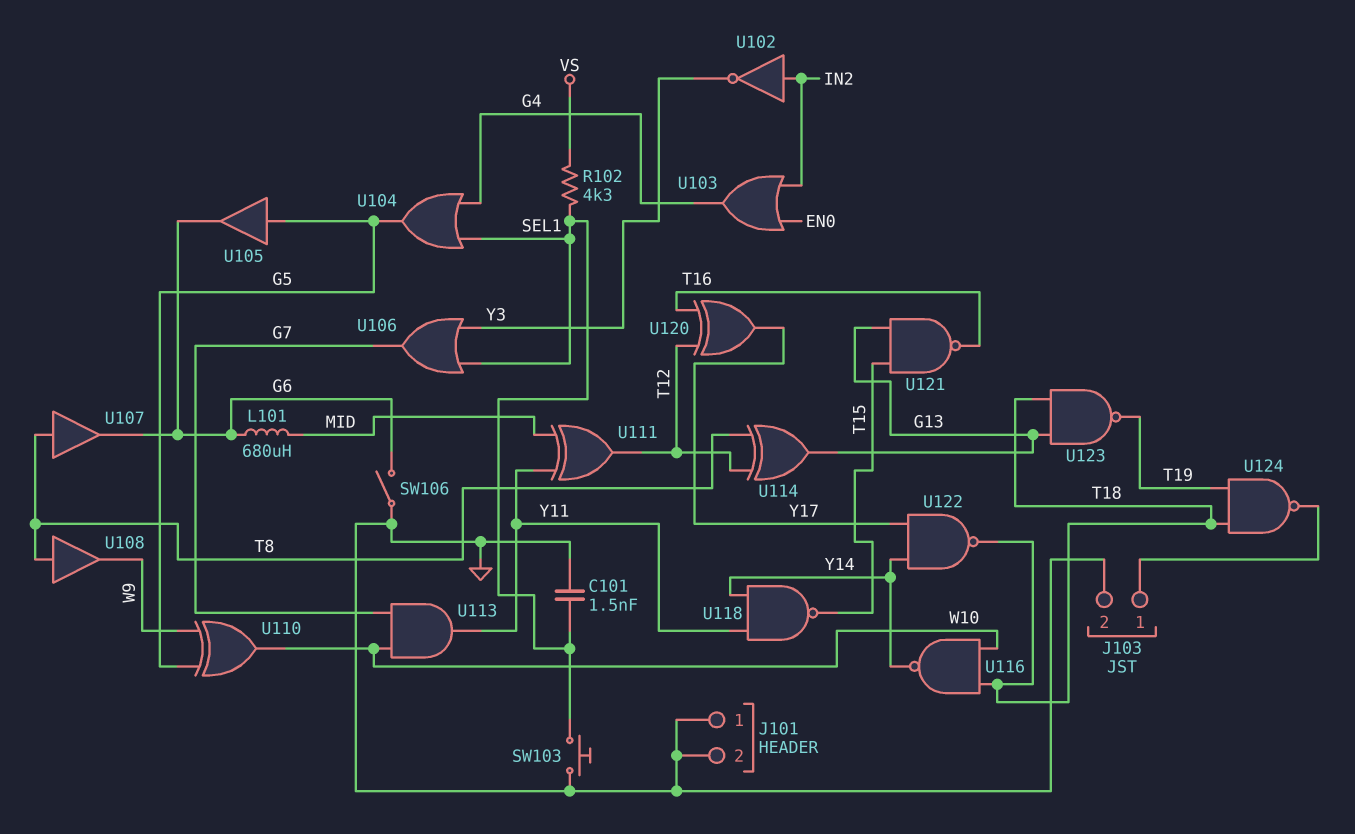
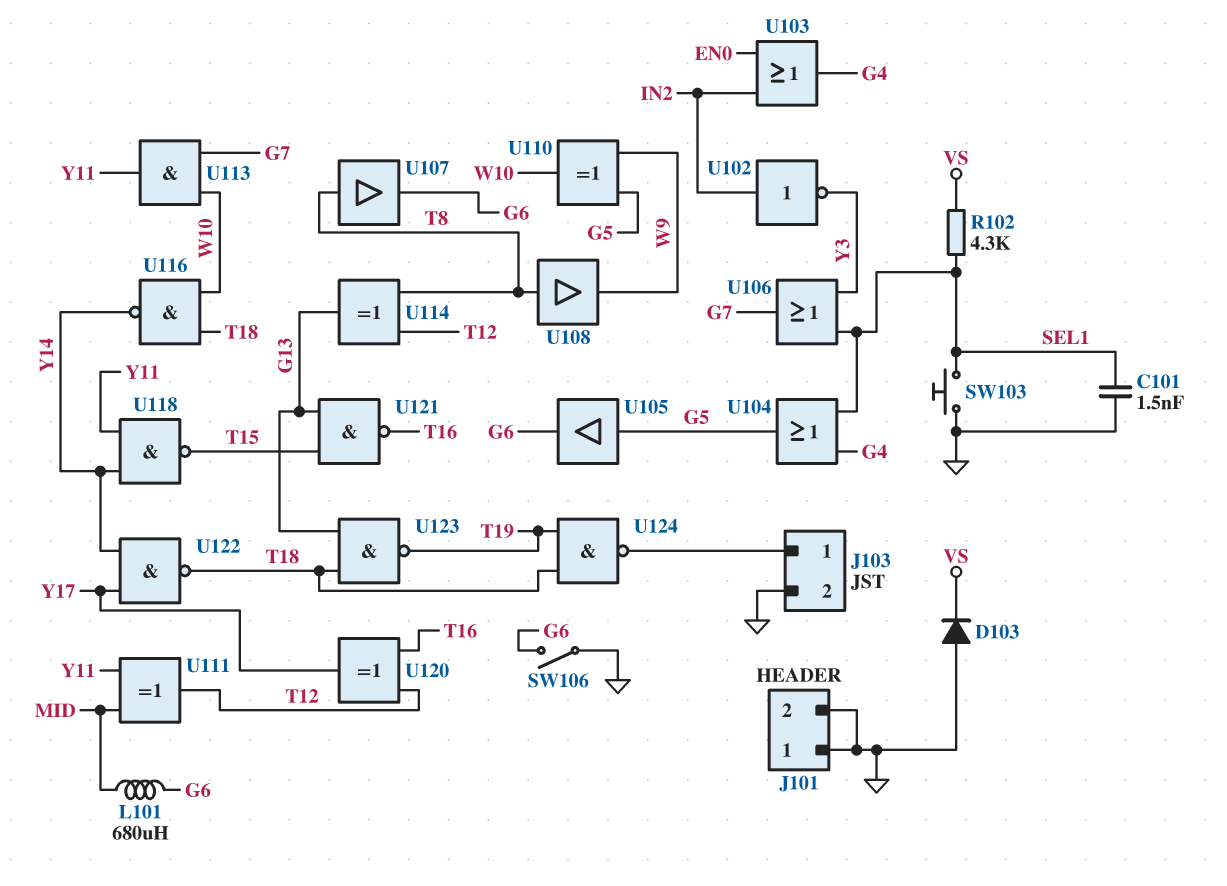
D103: none -> diode (A GND, K VS)

